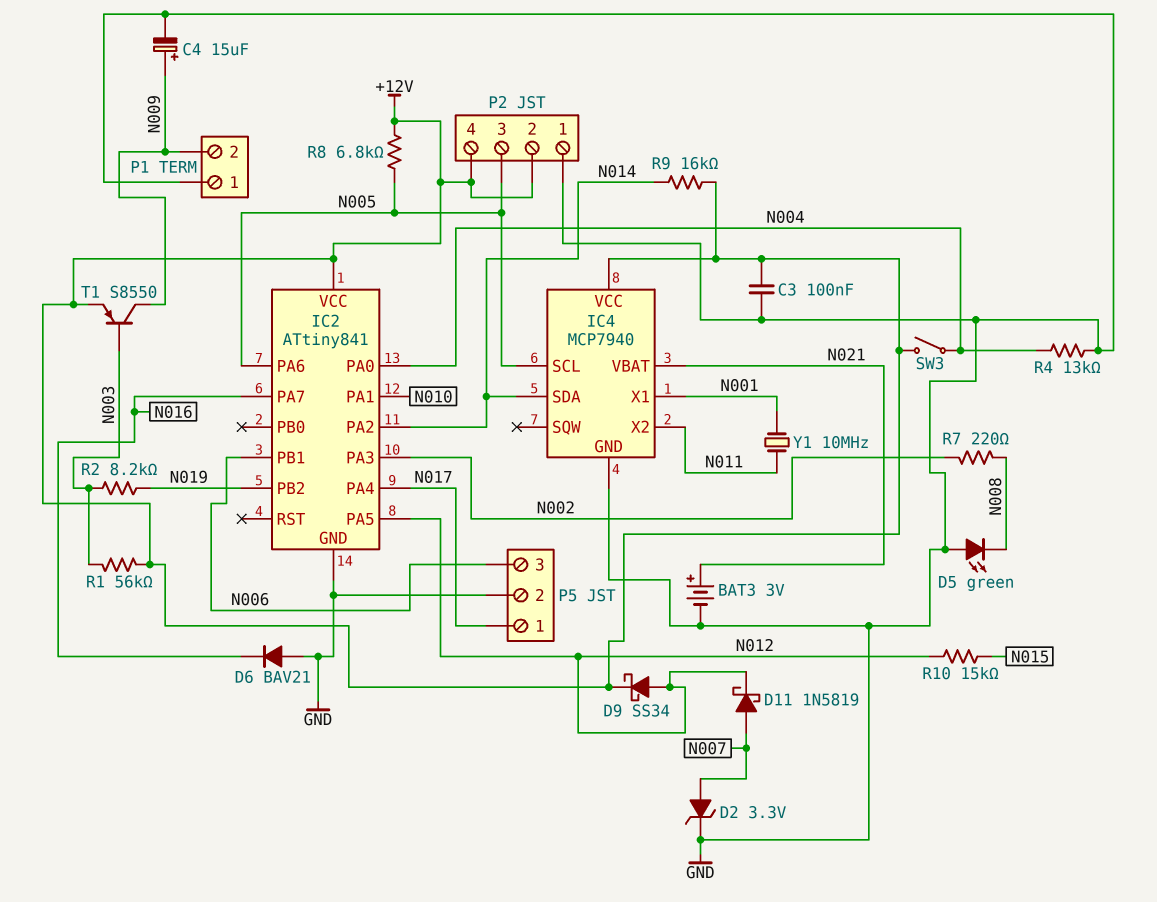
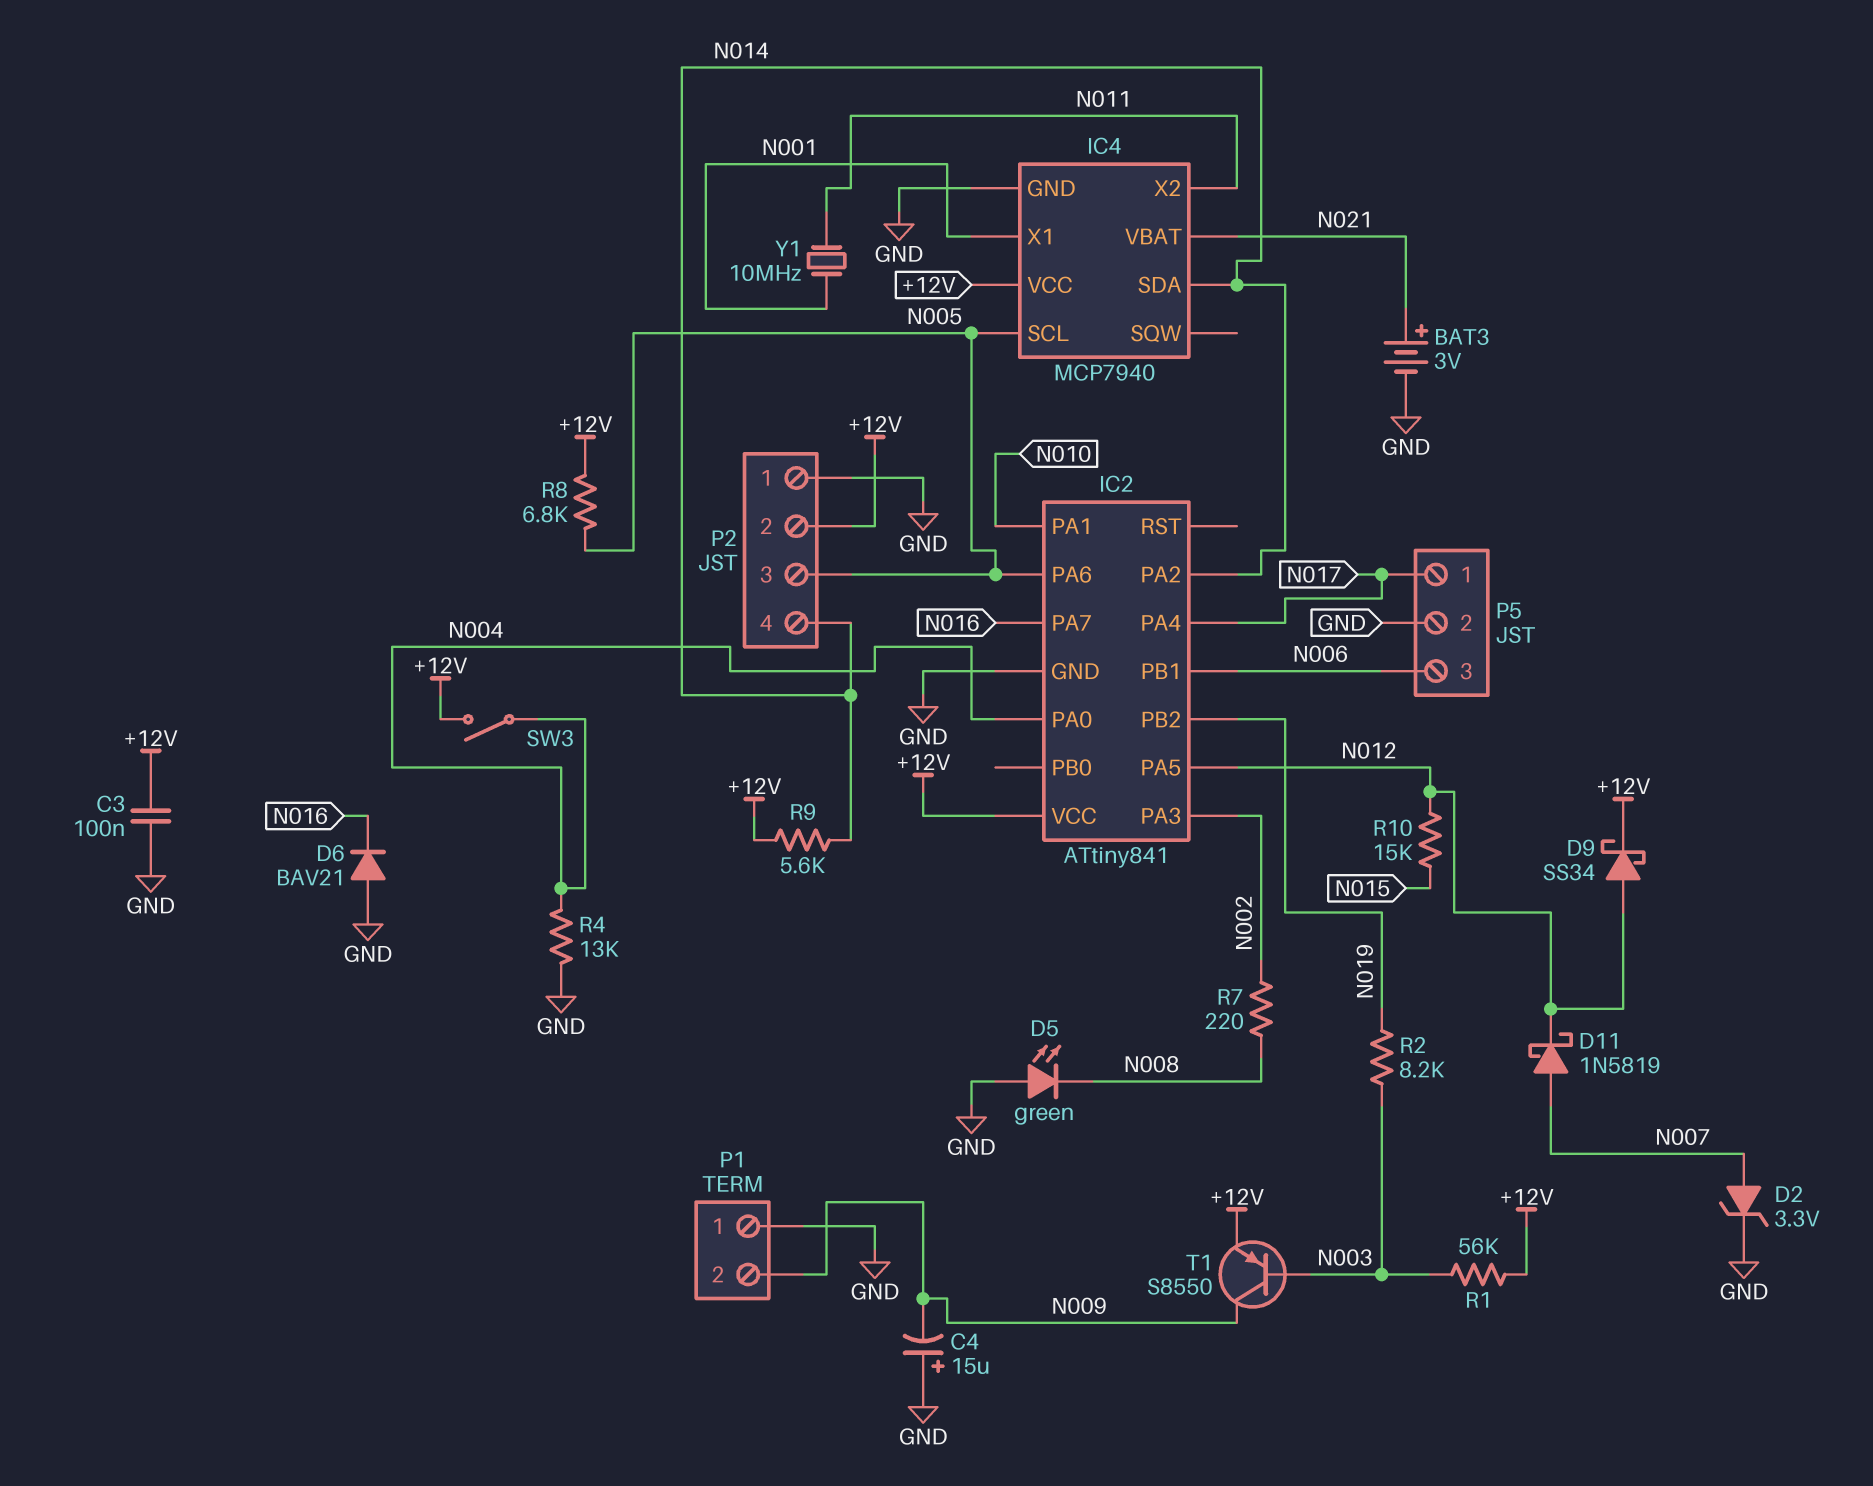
C4: 15uF (plus N009, minus GND) -> 15uF (plus GND, minus N009)
P2 pin 4: +12V -> N014
R9: 16k (+12V, N014) -> 5.6k (+12V, N014)

